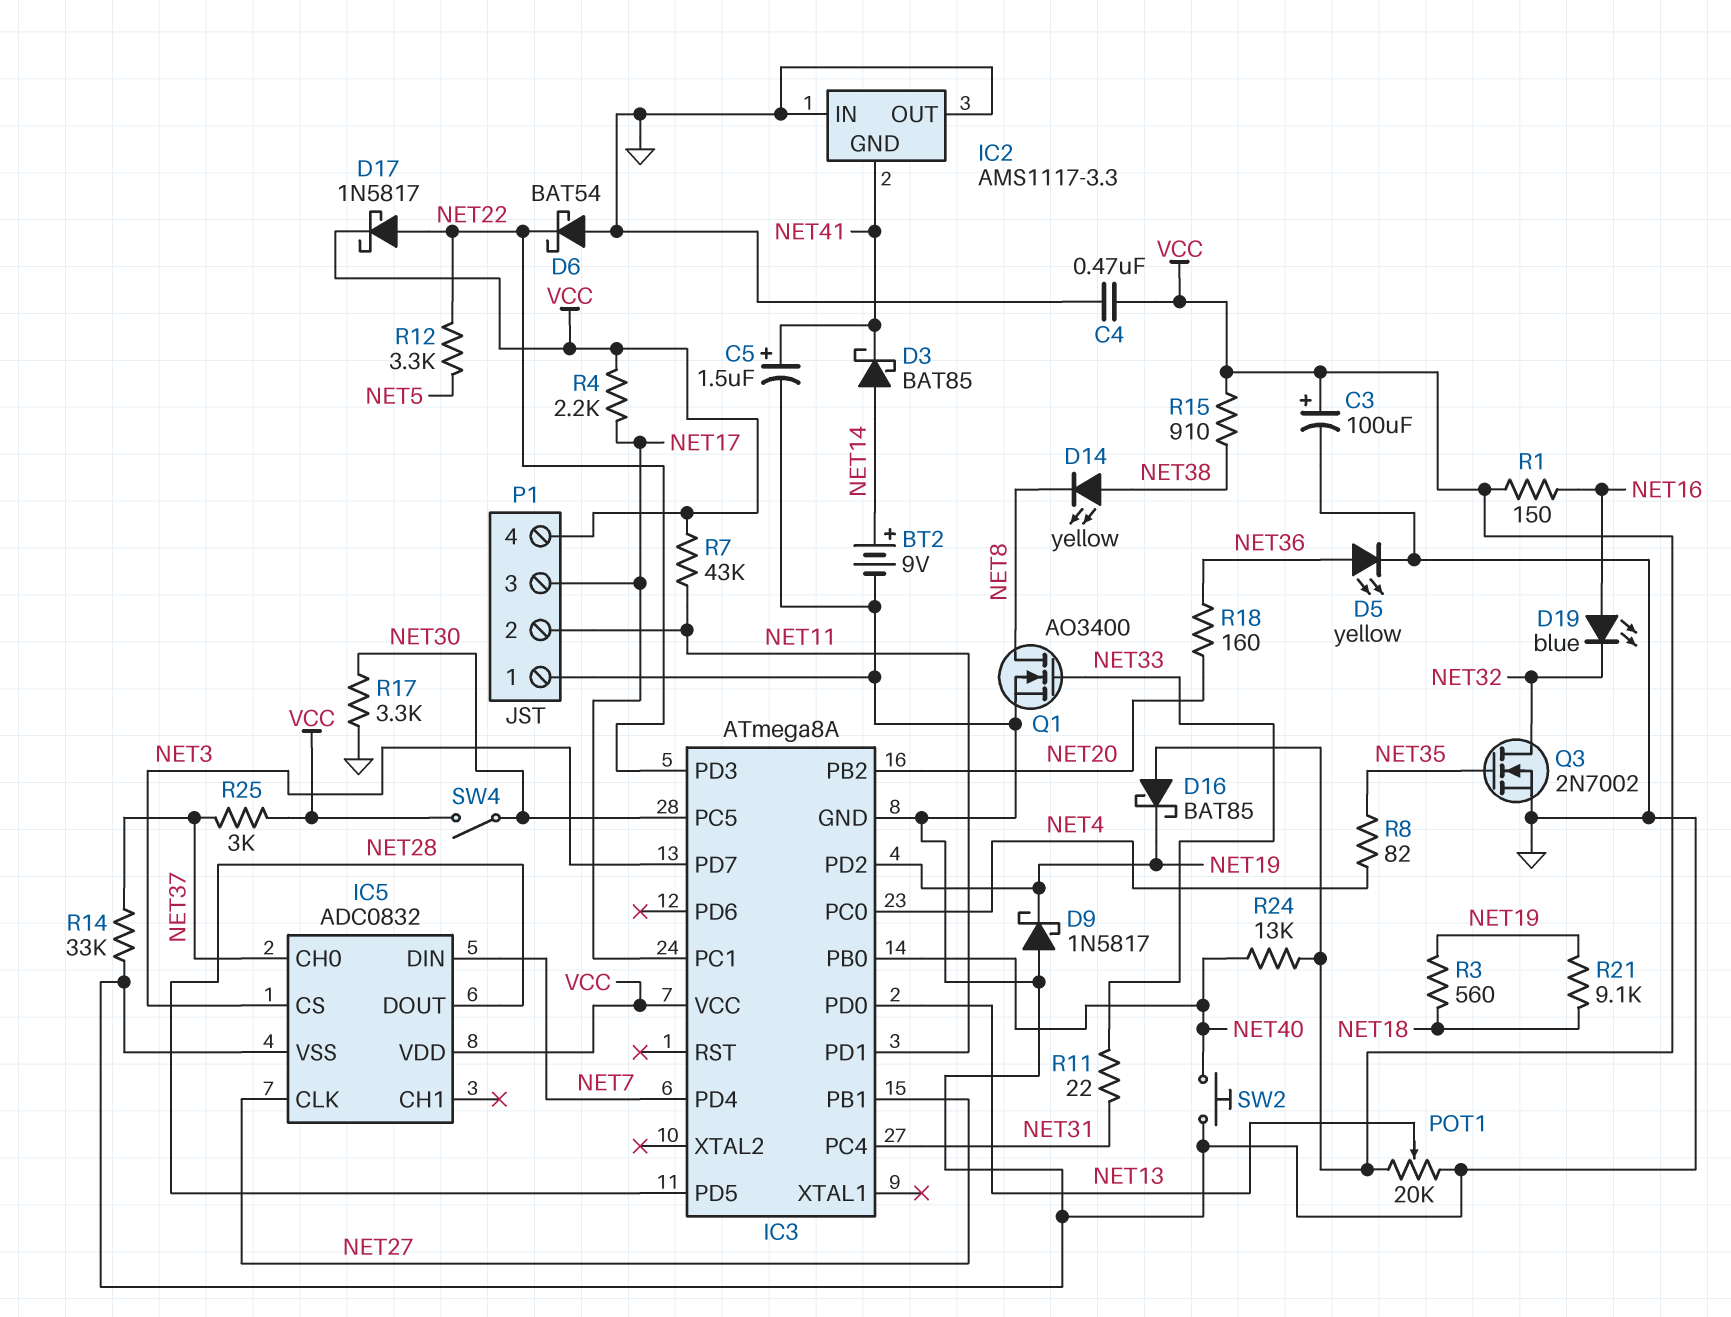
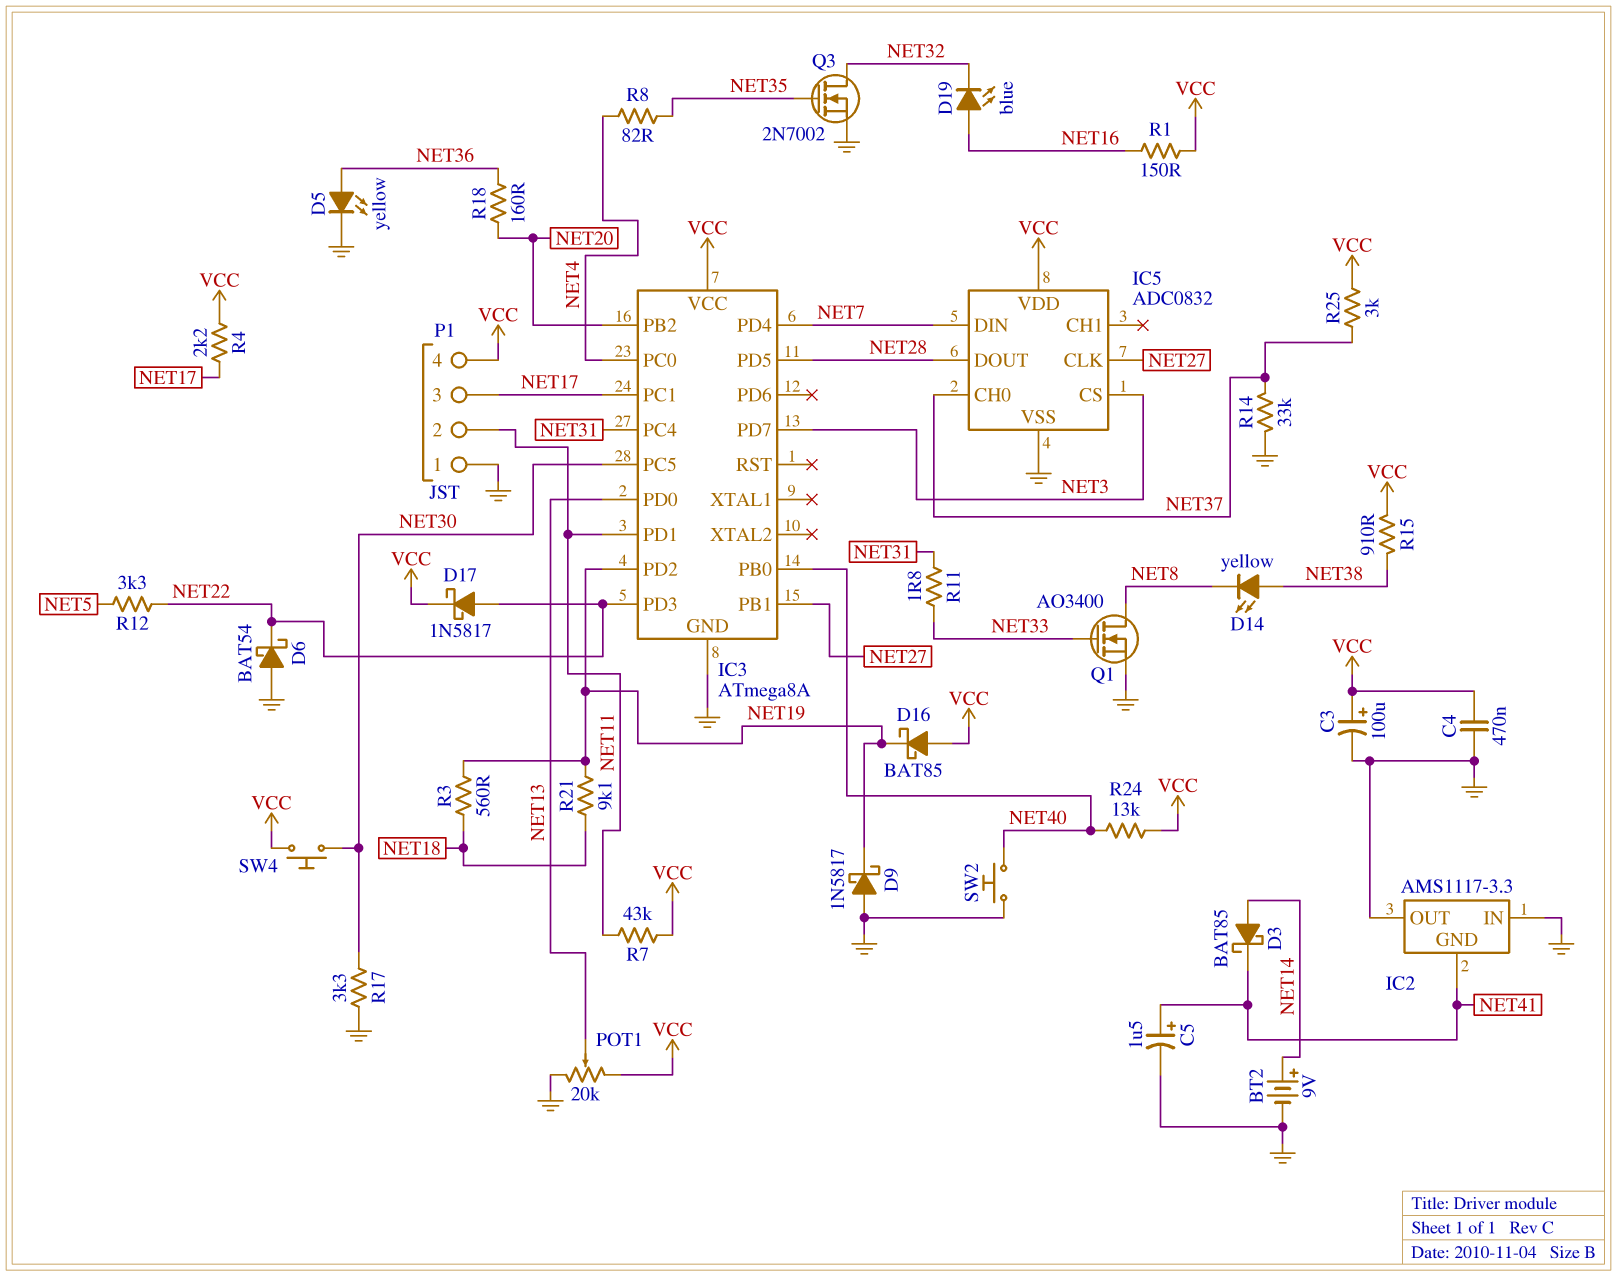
R11: 22 (NET31, NET33) -> 1.8 (NET31, NET33)
SW4: switch (NET30, VCC) -> button (NET30, VCC)

